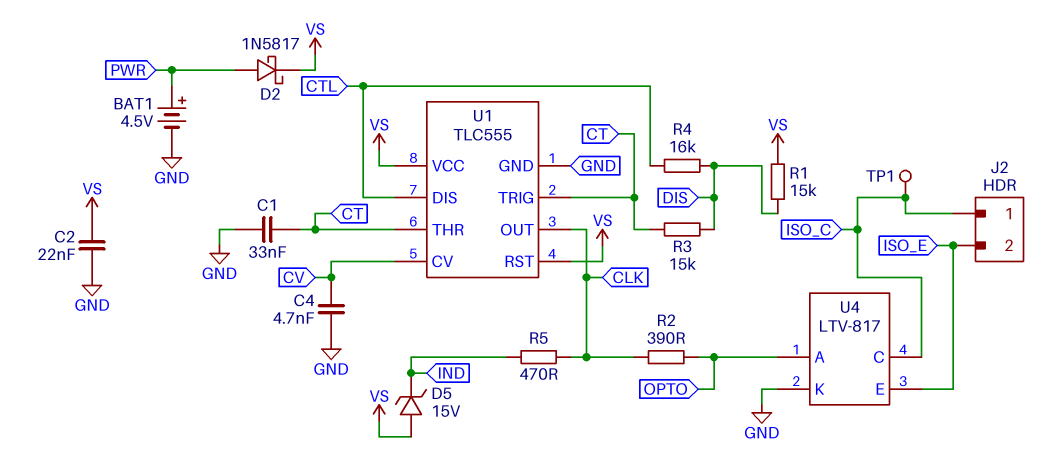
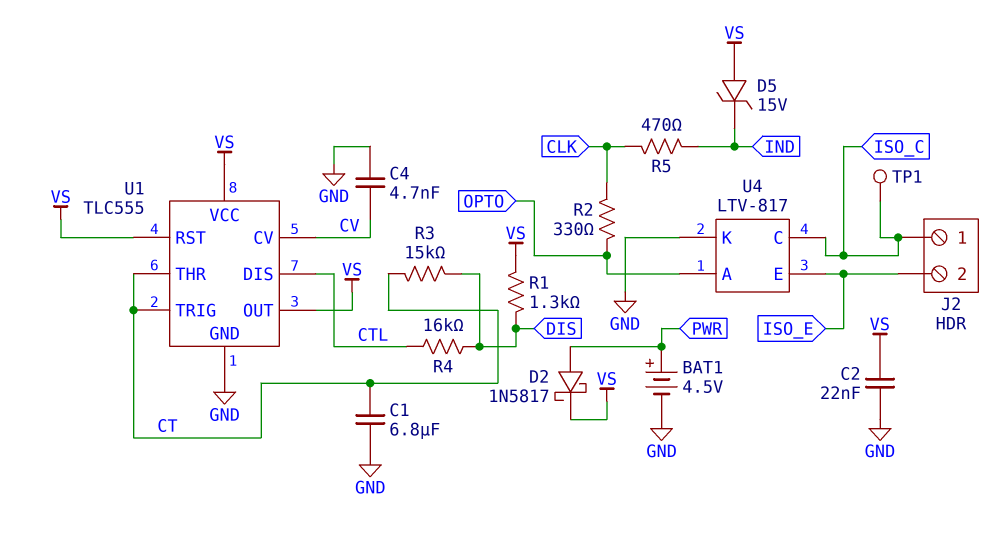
C1: 33nF (CT, GND) -> 6.8uF (CT, GND)
R1: 15k (DIS, VS) -> 1.3k (DIS, VS)
R2: 390 (CLK, OPTO) -> 330 (CLK, OPTO)
U1 pin OUT: CLK -> VS

